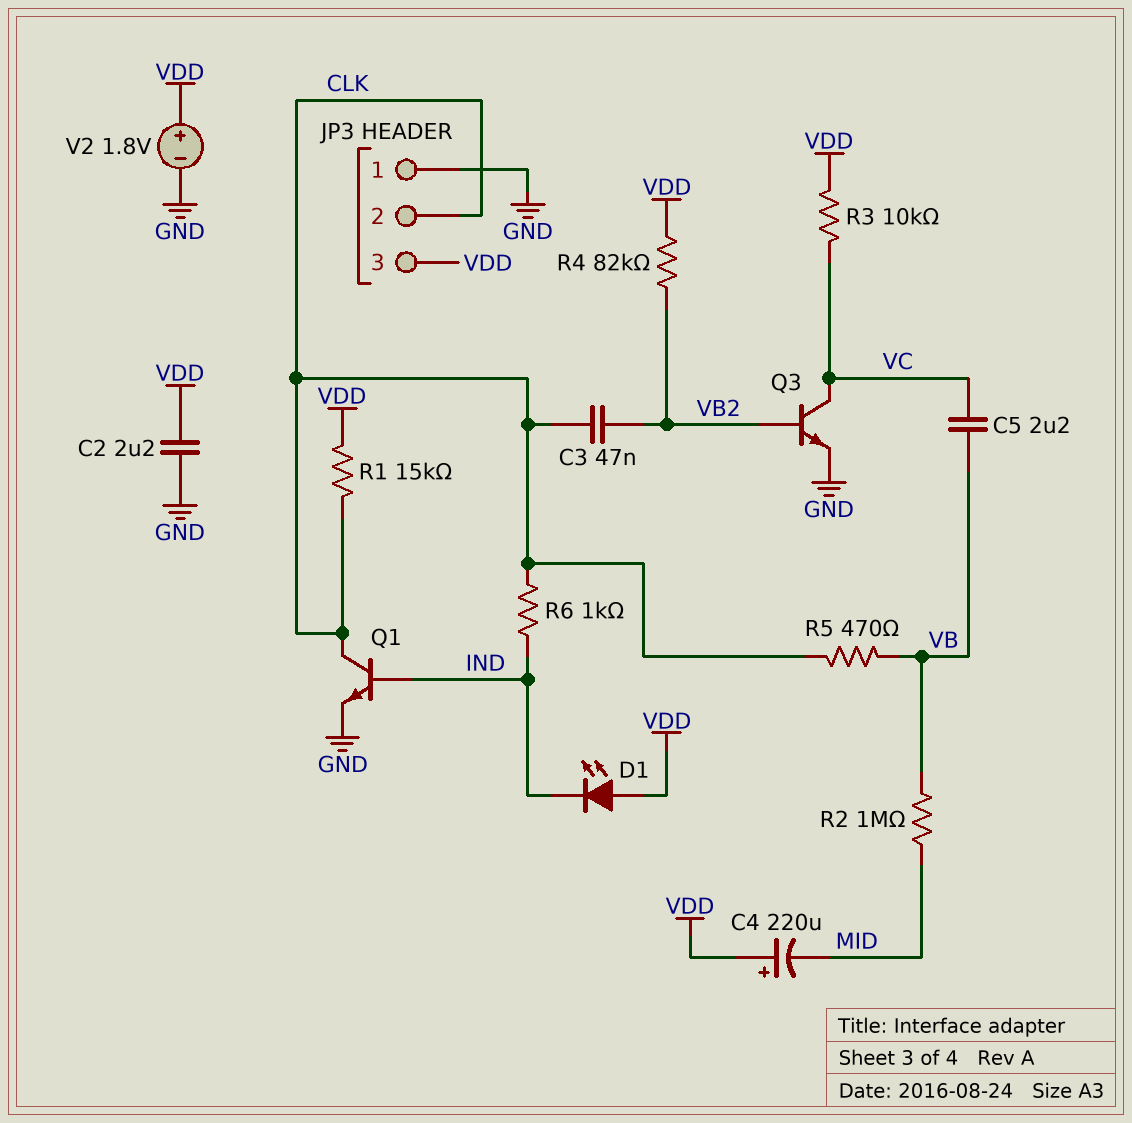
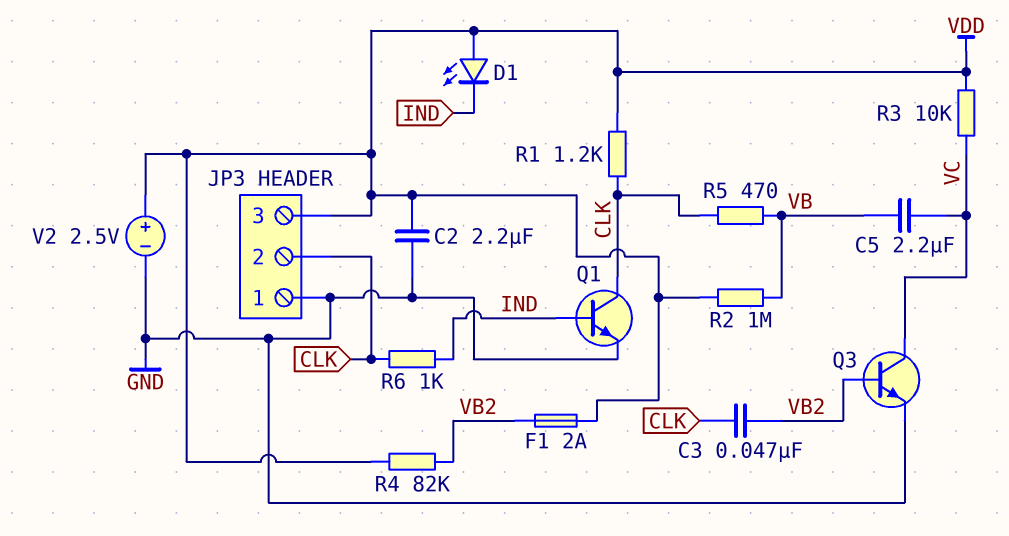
C4: 220uF (plus VDD, minus MID) -> none
F1: none -> 2A (VB2, VDD)
R1: 15k (CLK, VDD) -> 1.2k (CLK, VDD)
R2: 1M (MID, VB) -> 1M (VB, VDD)
V2: 1.8V (plus VDD, minus GND) -> 2.5V (plus VDD, minus GND)

